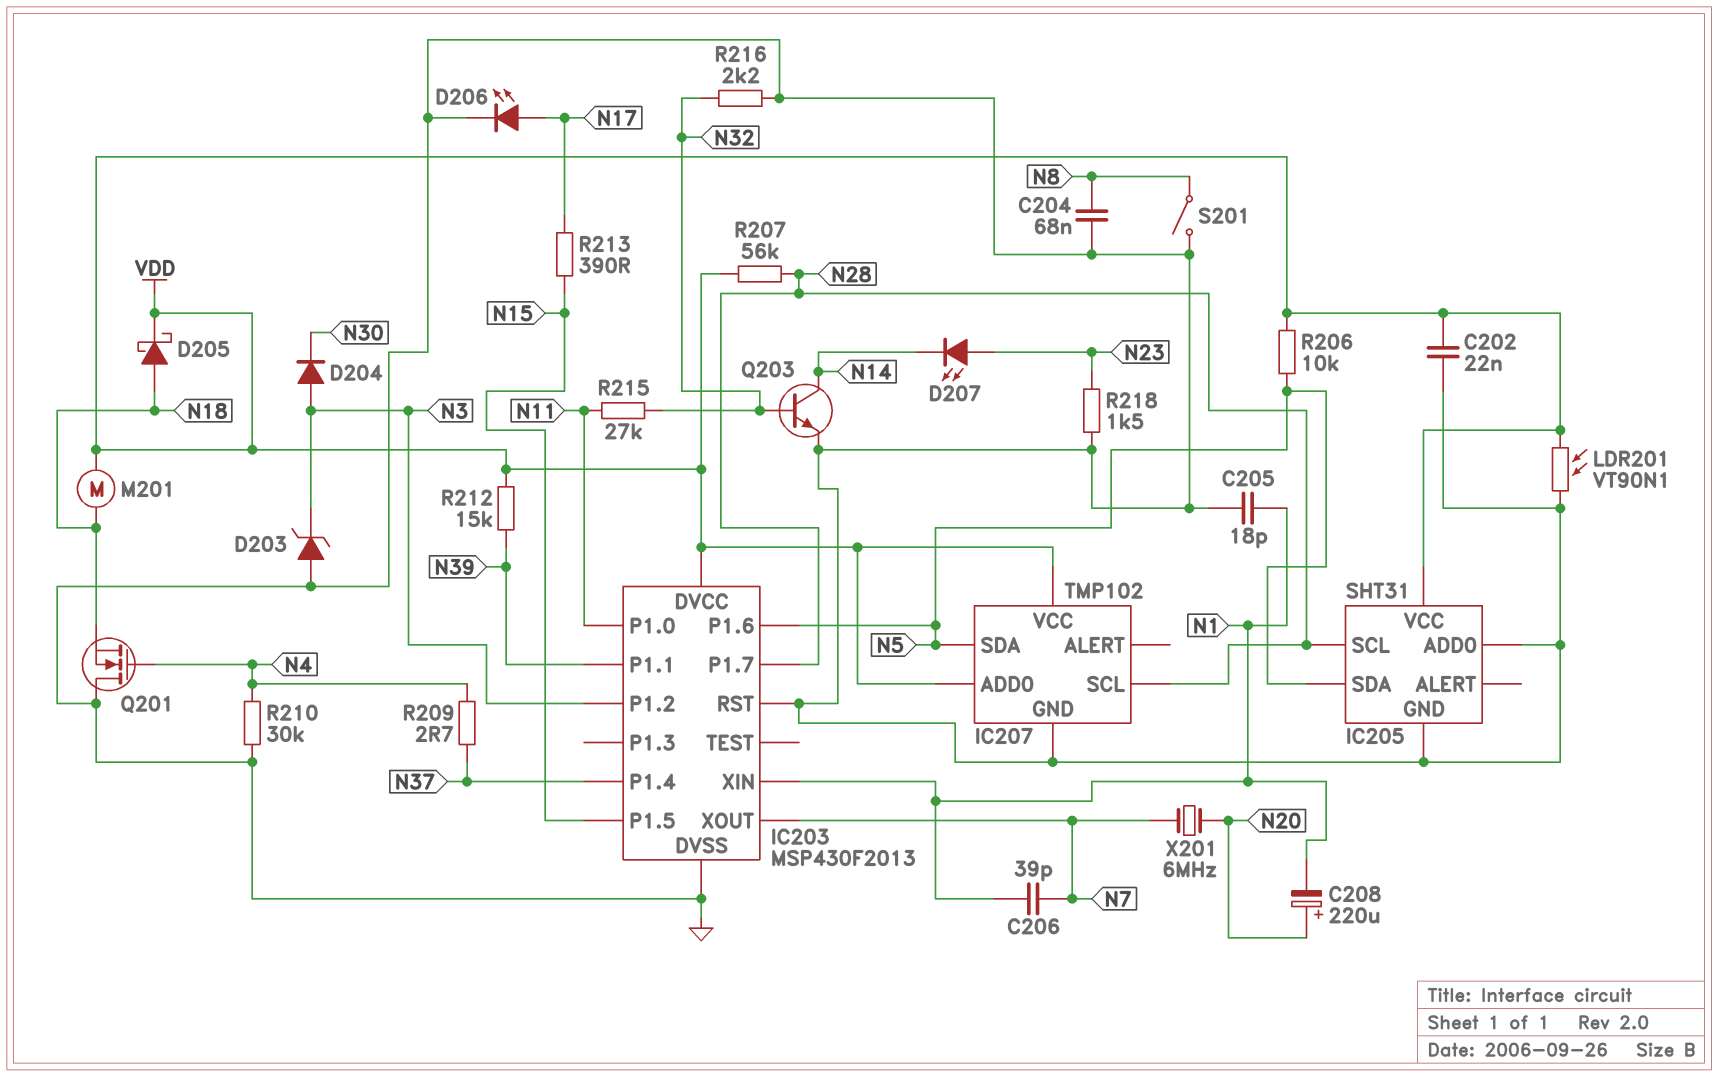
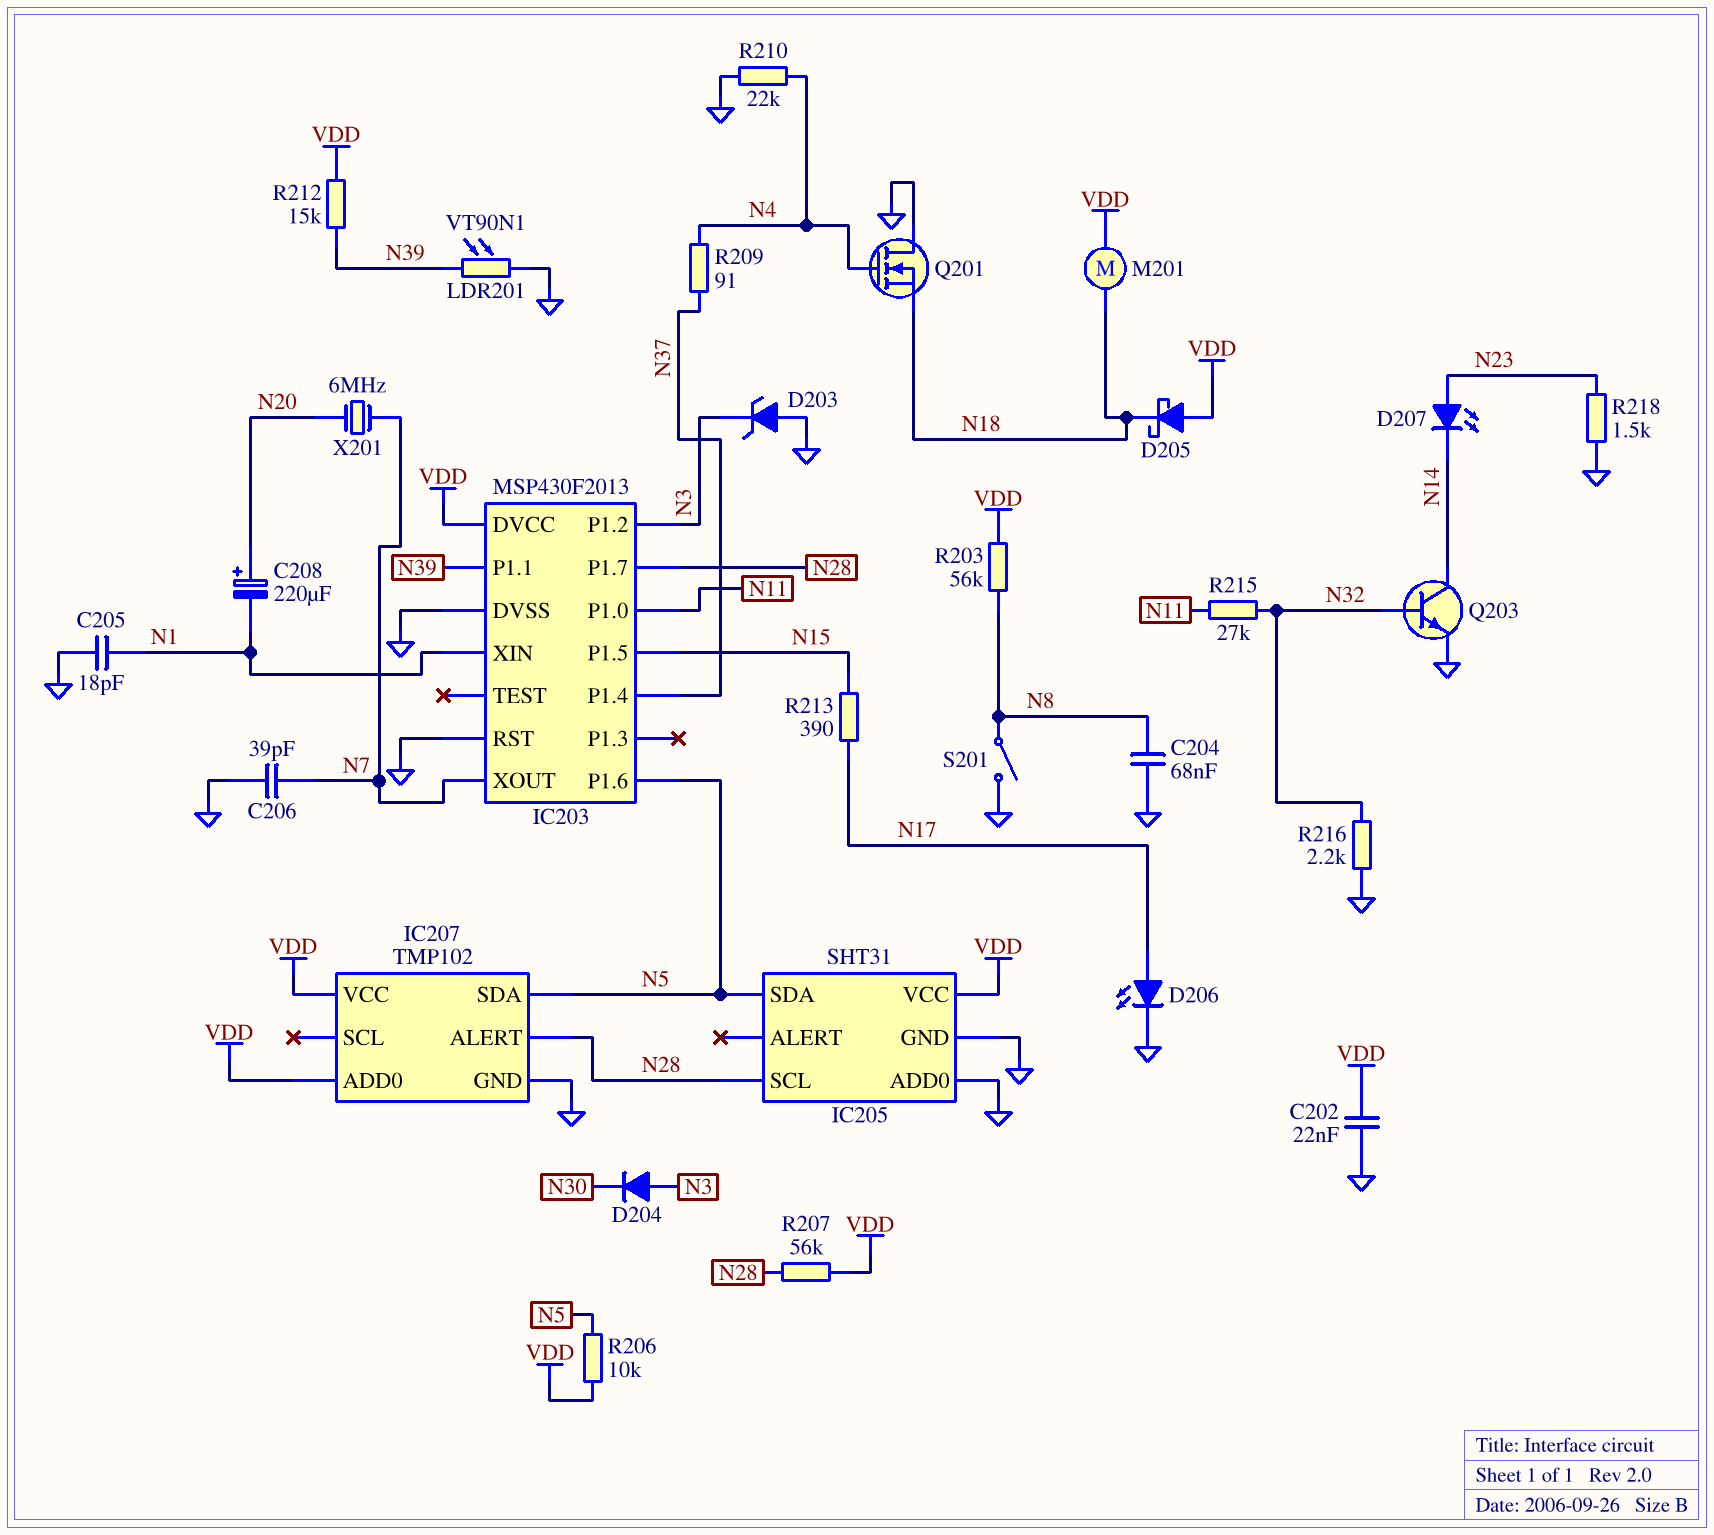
C206: 39pF (N1, N7) -> 39pF (GND, N7)
D205: schottky (A N18, K VDD) -> schottky (A VDD, K N18)
IC207 pin ALERT: none -> N28
IC207 pin SCL: N28 -> none
LDR201: VT90N1 (GND, VDD) -> VT90N1 (GND, N39)
R203: none -> 56k (N8, VDD)
R209: 2.7 (N4, N37) -> 91 (N4, N37)
R210: 30k (GND, N4) -> 22k (GND, N4)

